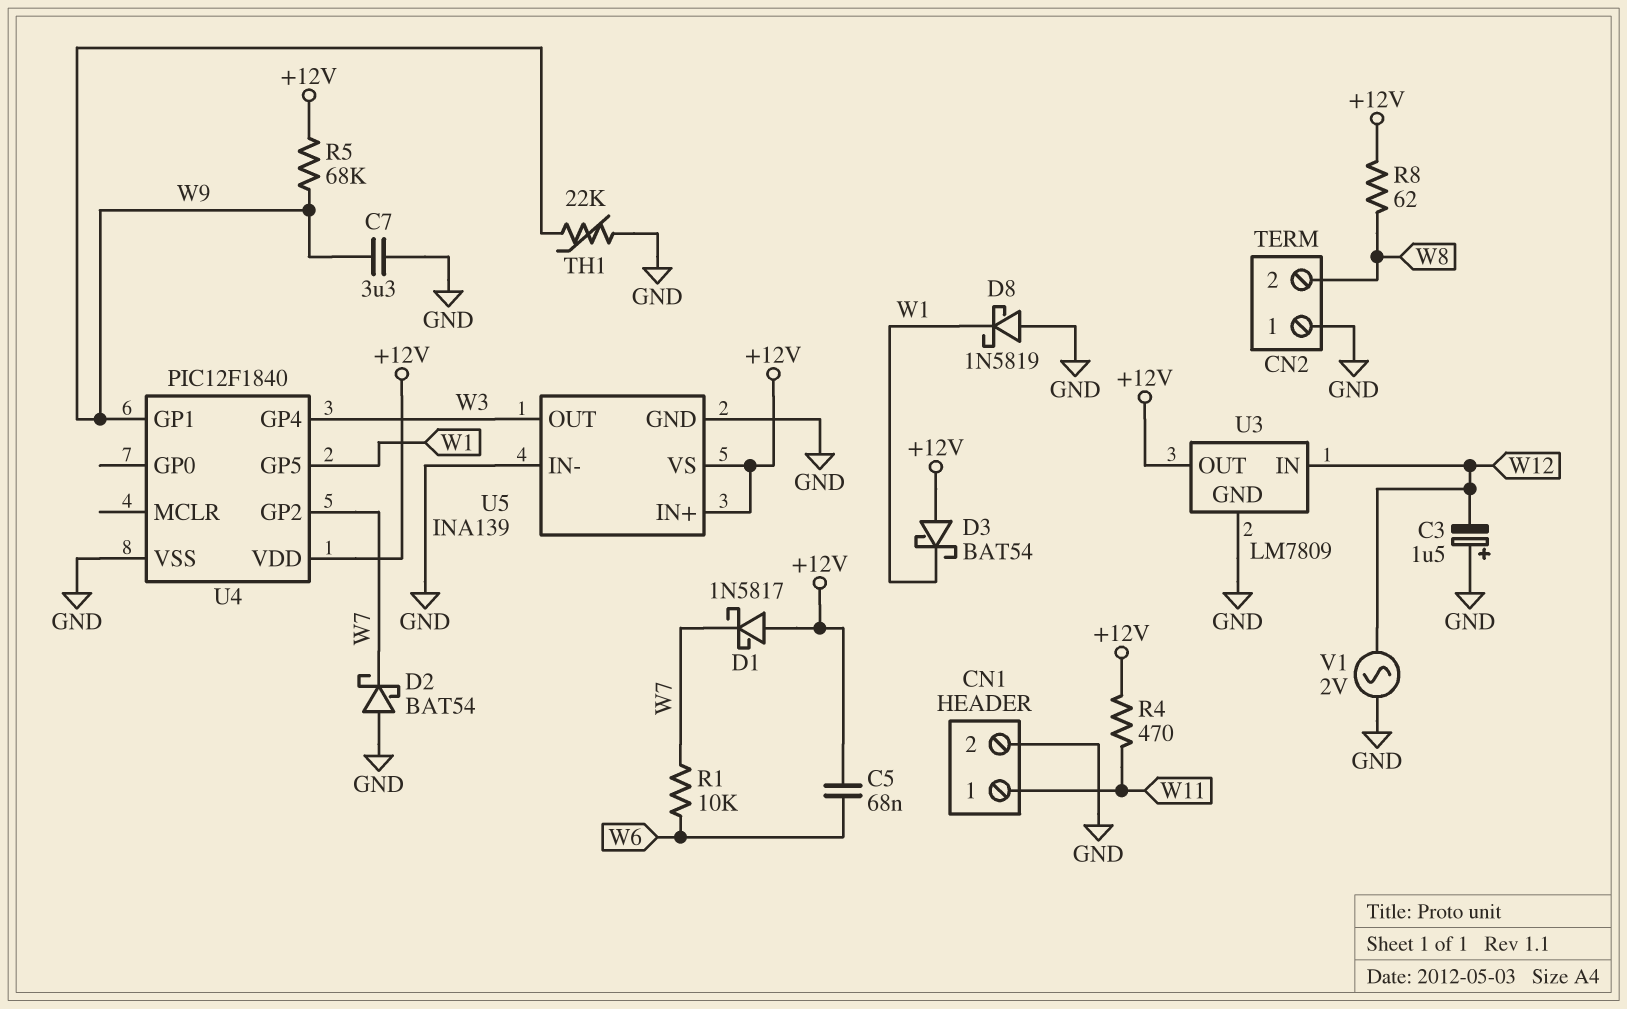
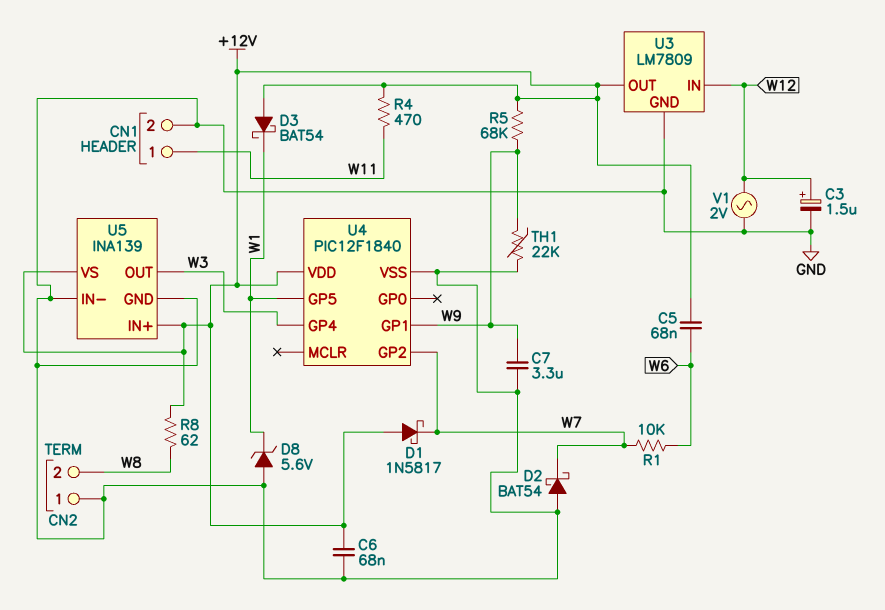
C3: 1.5uF (plus GND, minus W12) -> 1.5uF (plus W12, minus GND)
C6: none -> 68nF (+12V, GND)
D8: schottky 1N5819 (A GND, K W1) -> zener 5.6V (A GND, K W1)

